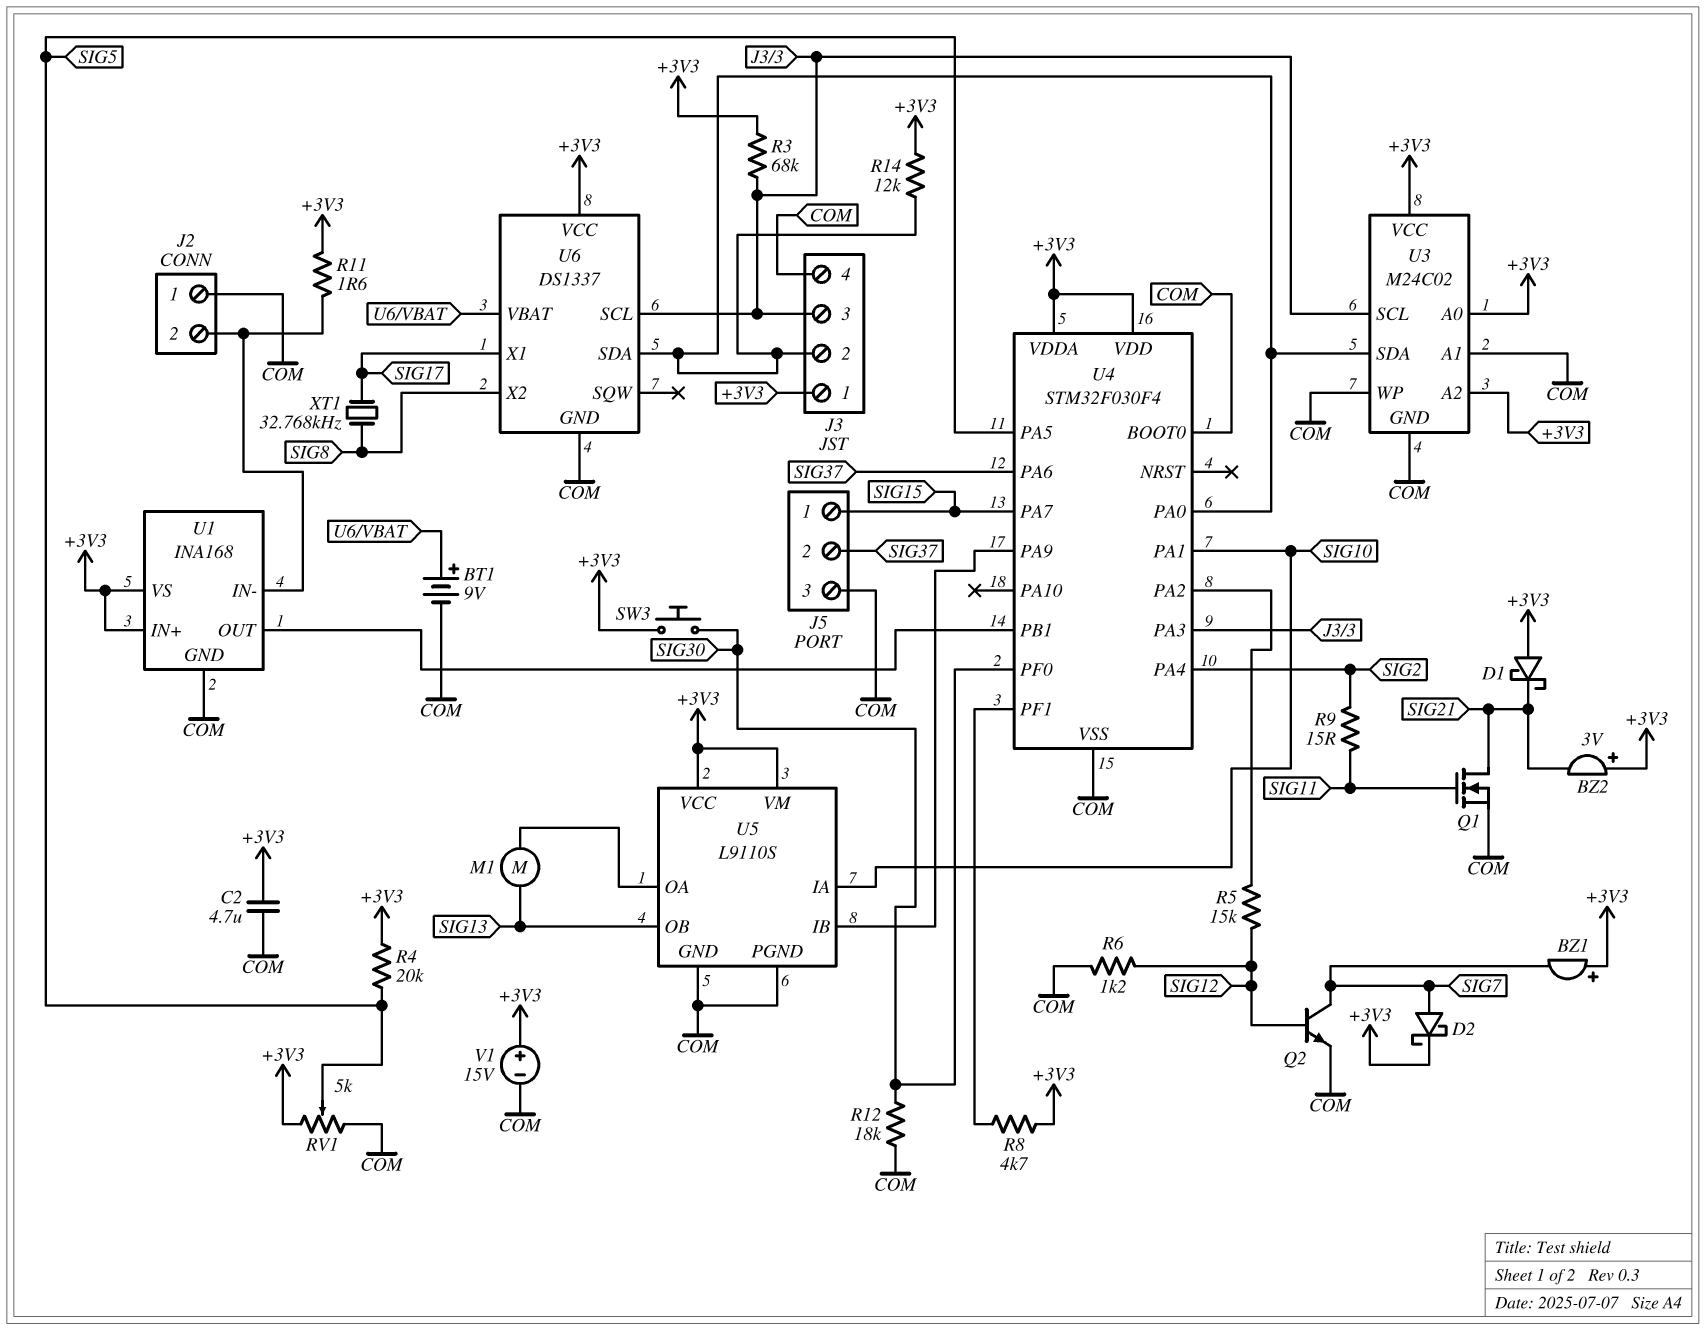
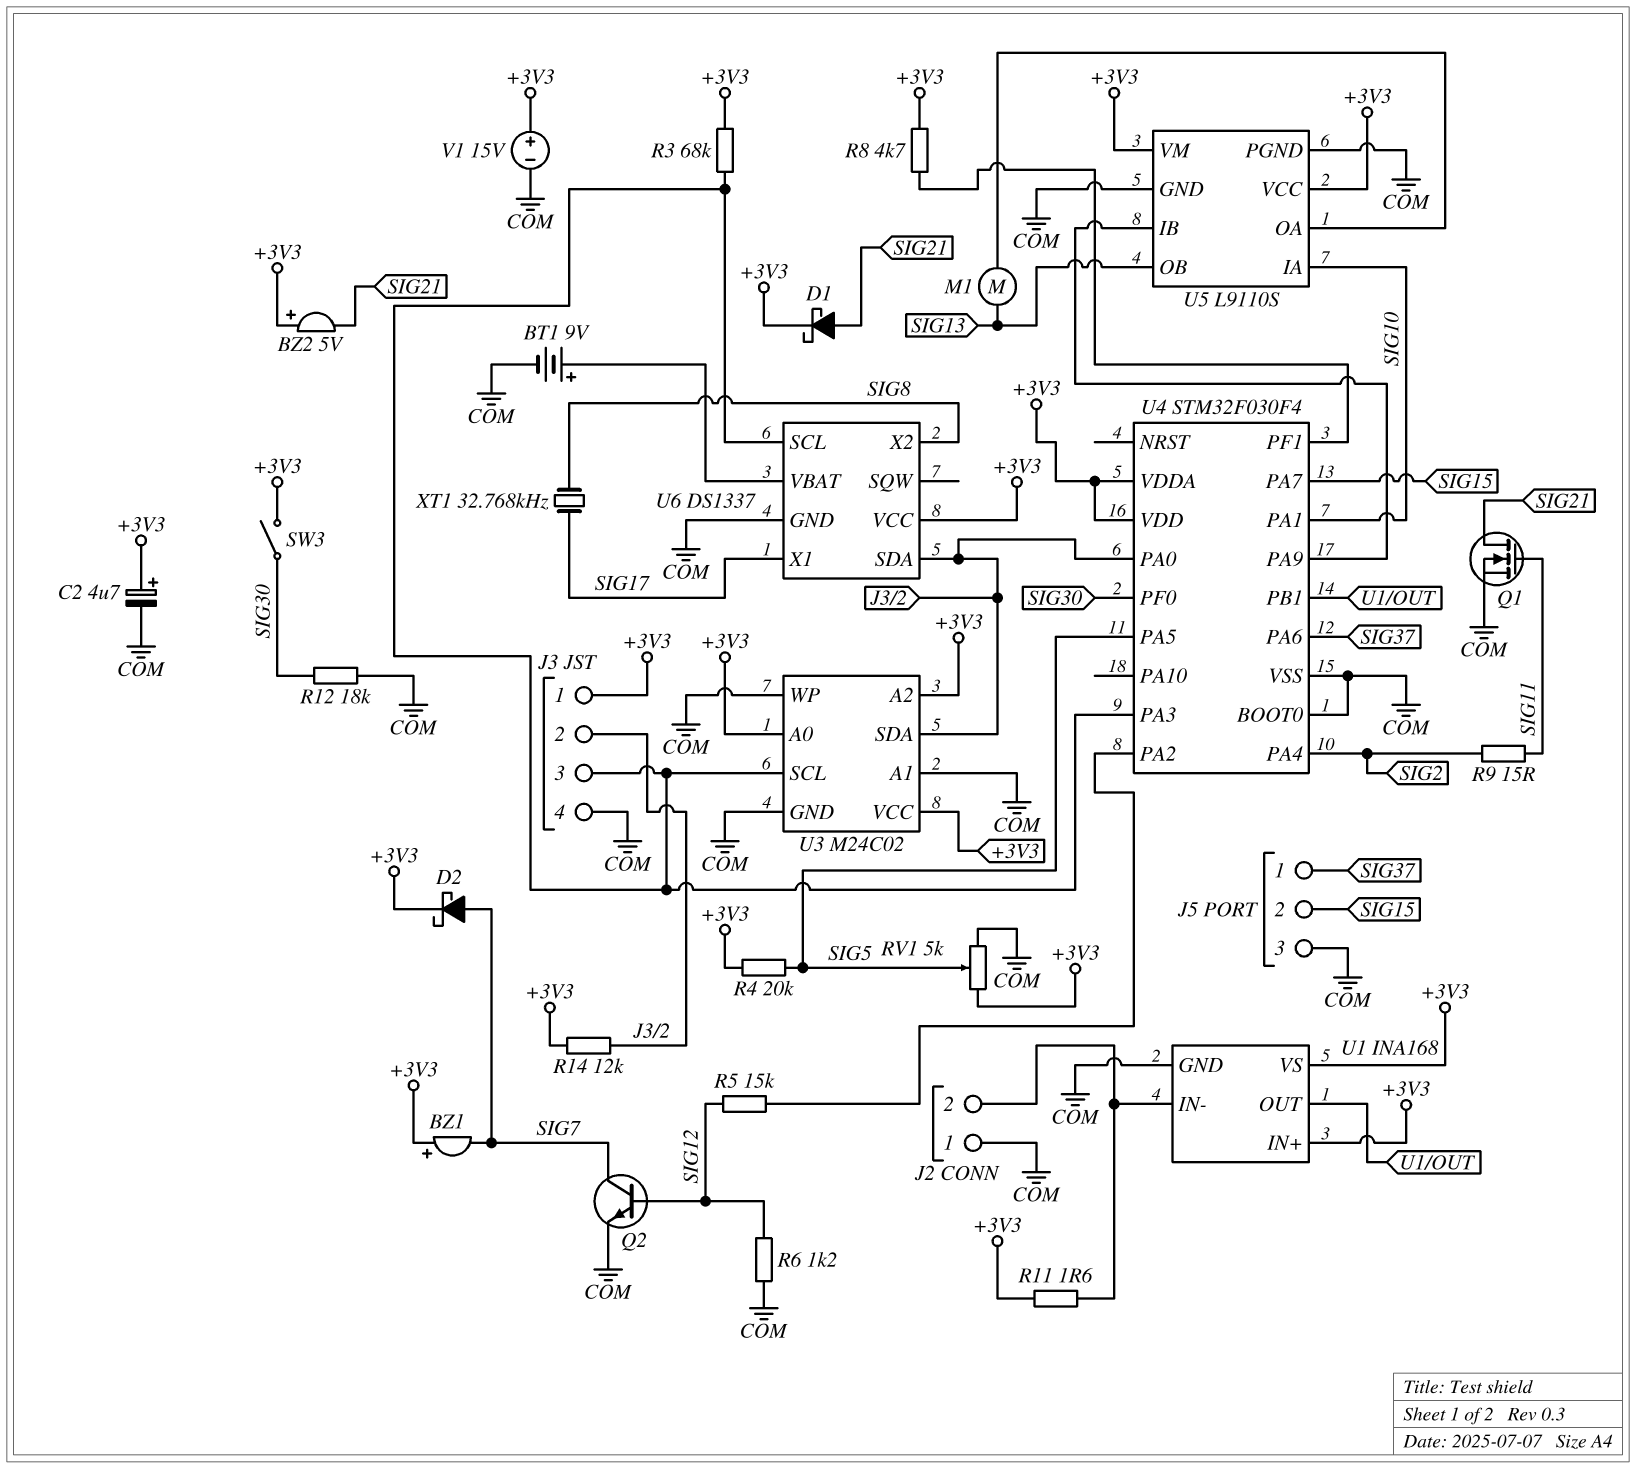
BZ2: buzzer 3V (plus +3V3, minus SIG21) -> buzzer 5V (plus +3V3, minus SIG21)
C2: 4.7uF (+3V3, COM) -> 4.7uF (plus +3V3, minus COM)
D1: schottky (A +3V3, K SIG21) -> schottky (A SIG21, K +3V3)
J5 pin 1: SIG15 -> SIG37
J5 pin 2: SIG37 -> SIG15
SW3: button (+3V3, SIG30) -> switch (+3V3, SIG30)

